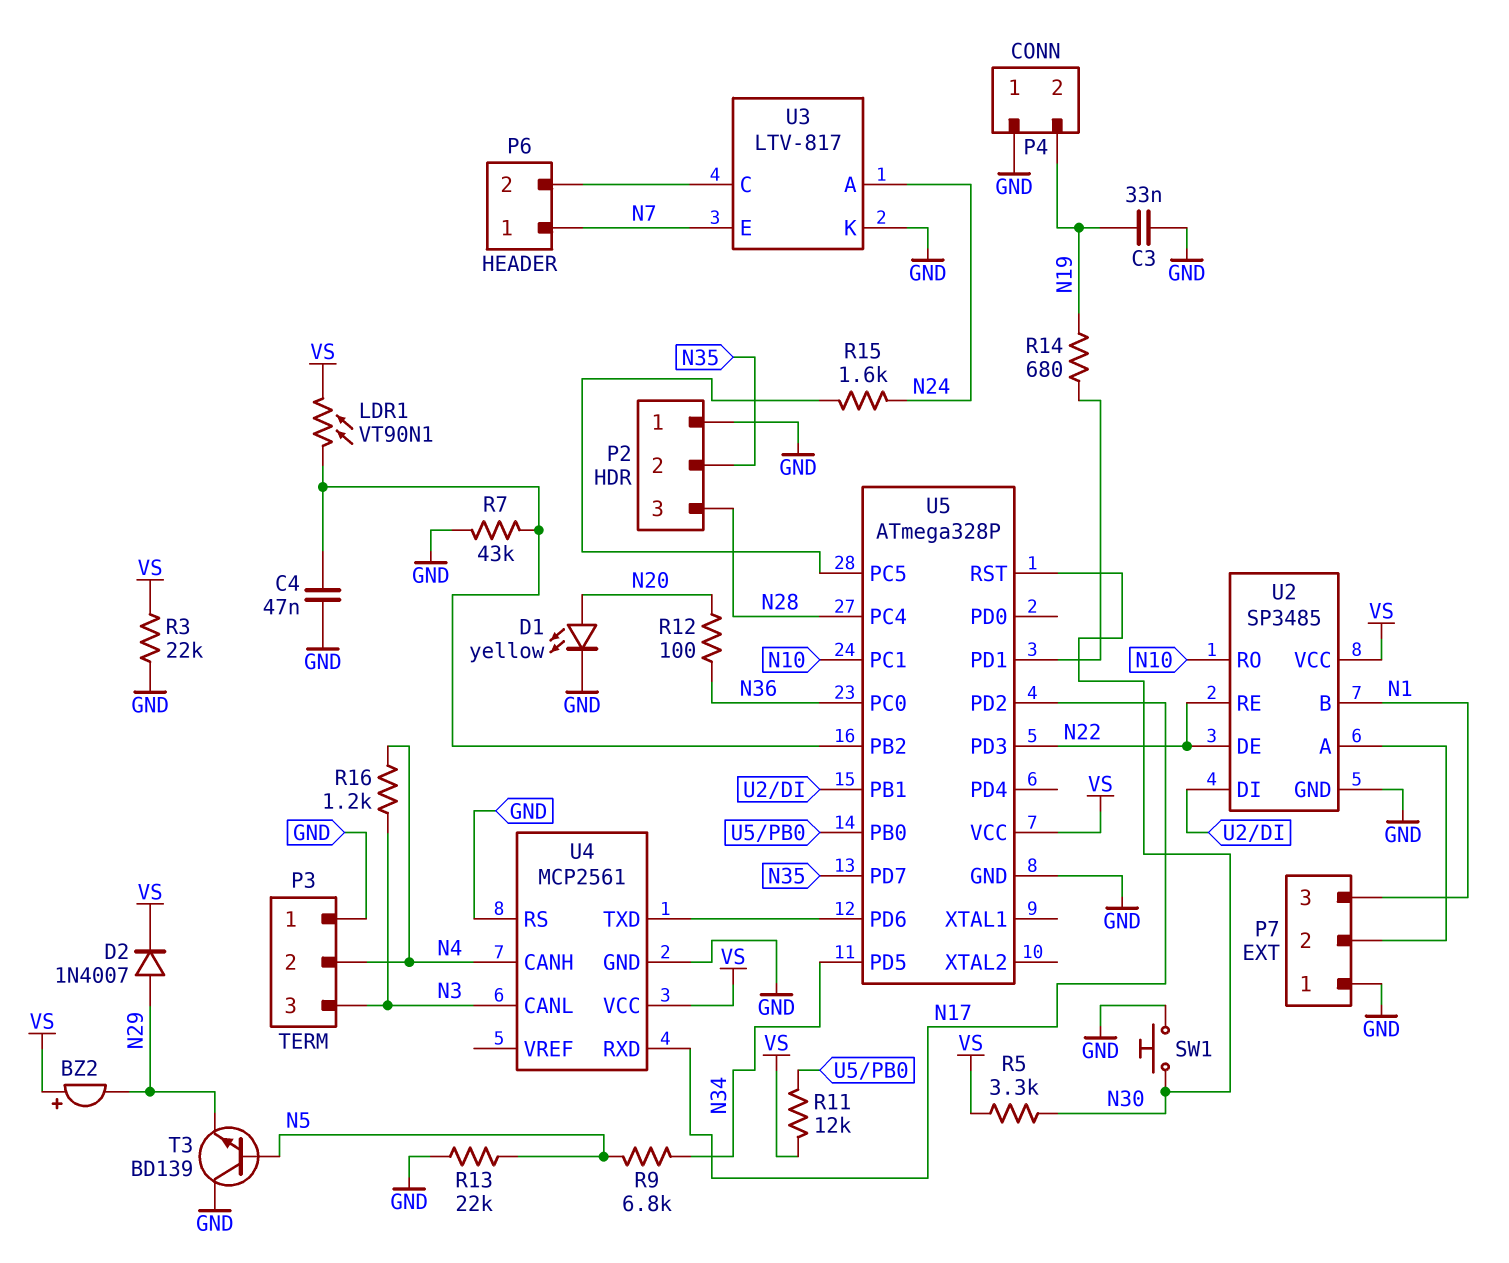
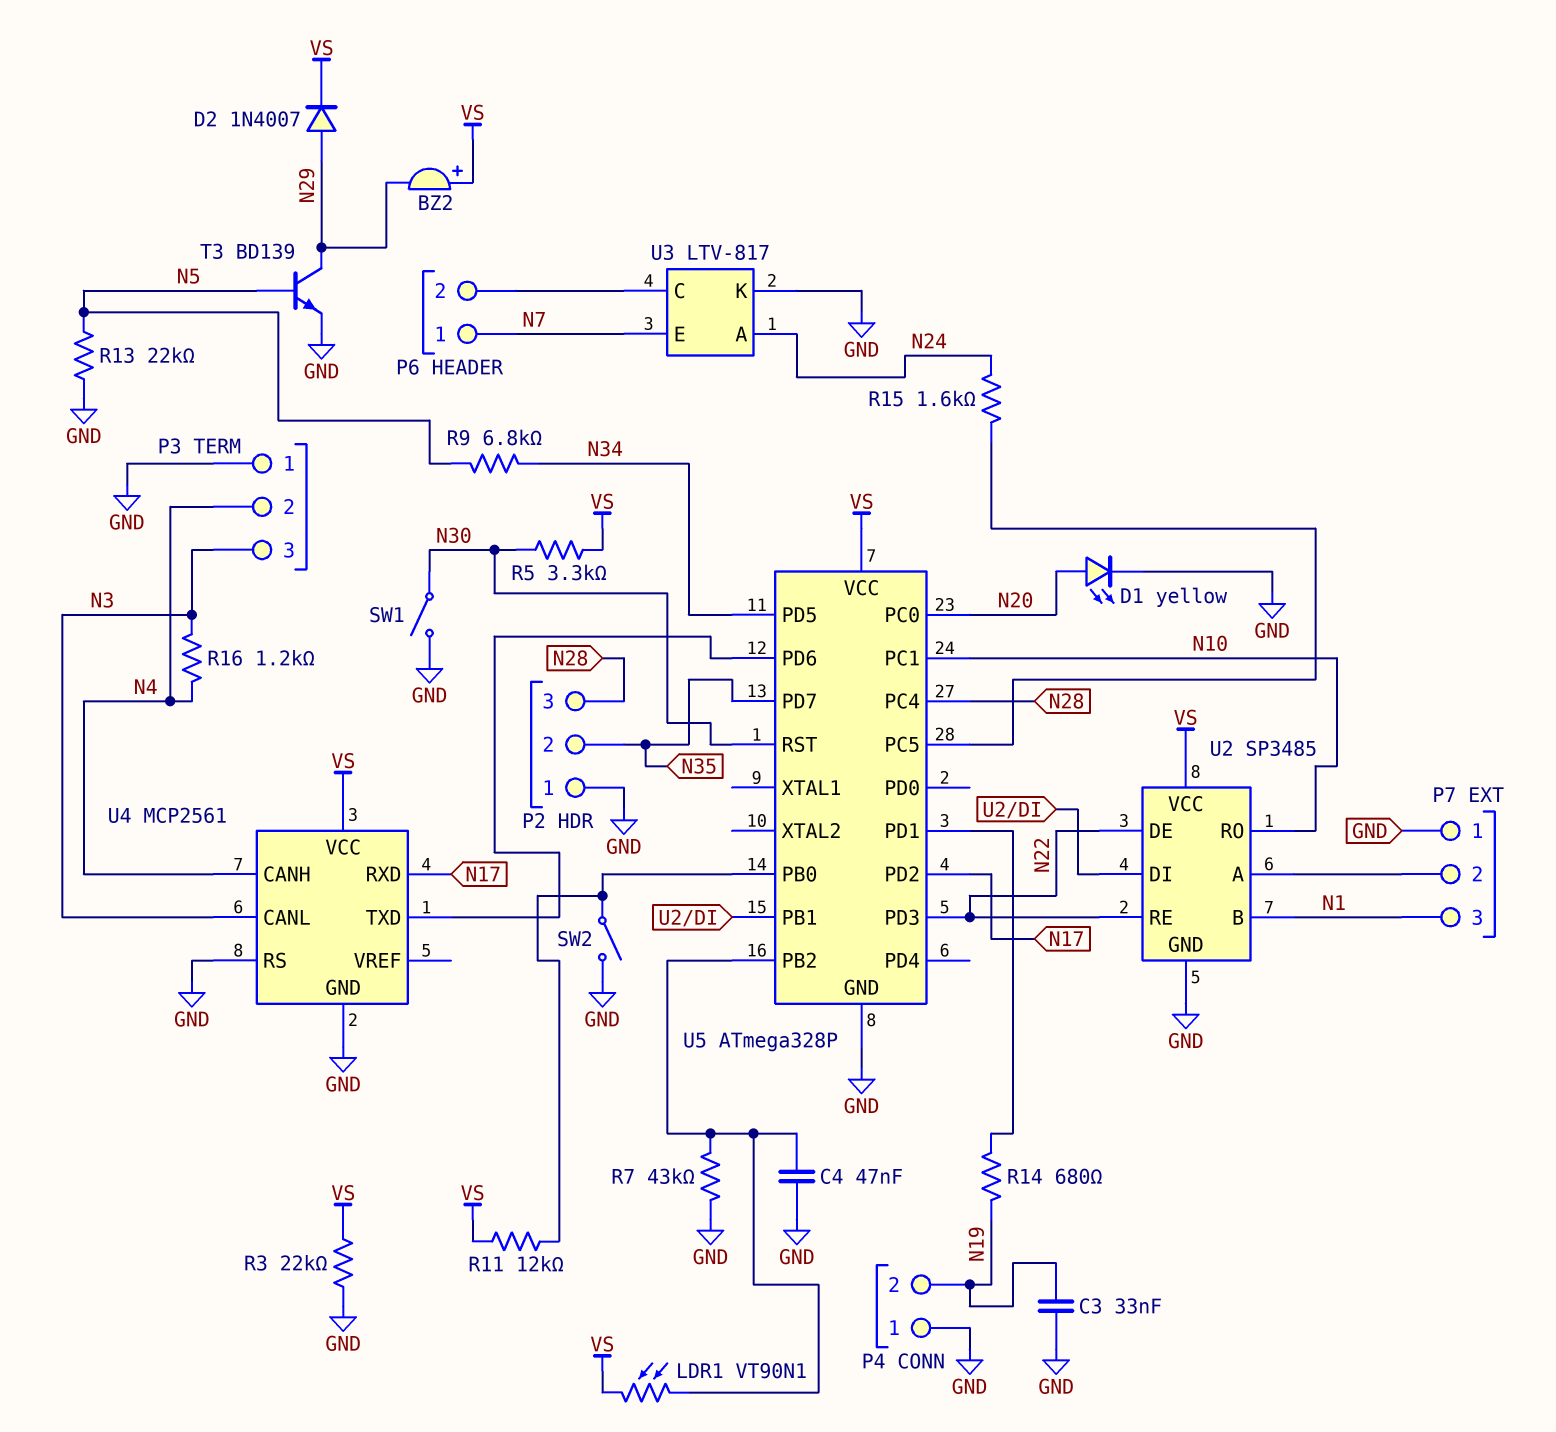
R12: 100 (N20, N36) -> none
SW1: button (GND, N30) -> switch (GND, N30)
SW2: none -> switch (GND, U5/PB0)
T3: NPN BD139 (B N5, C GND, E N29) -> NPN BD139 (B N5, C N29, E GND)
U5 pin PC0: N36 -> N20

